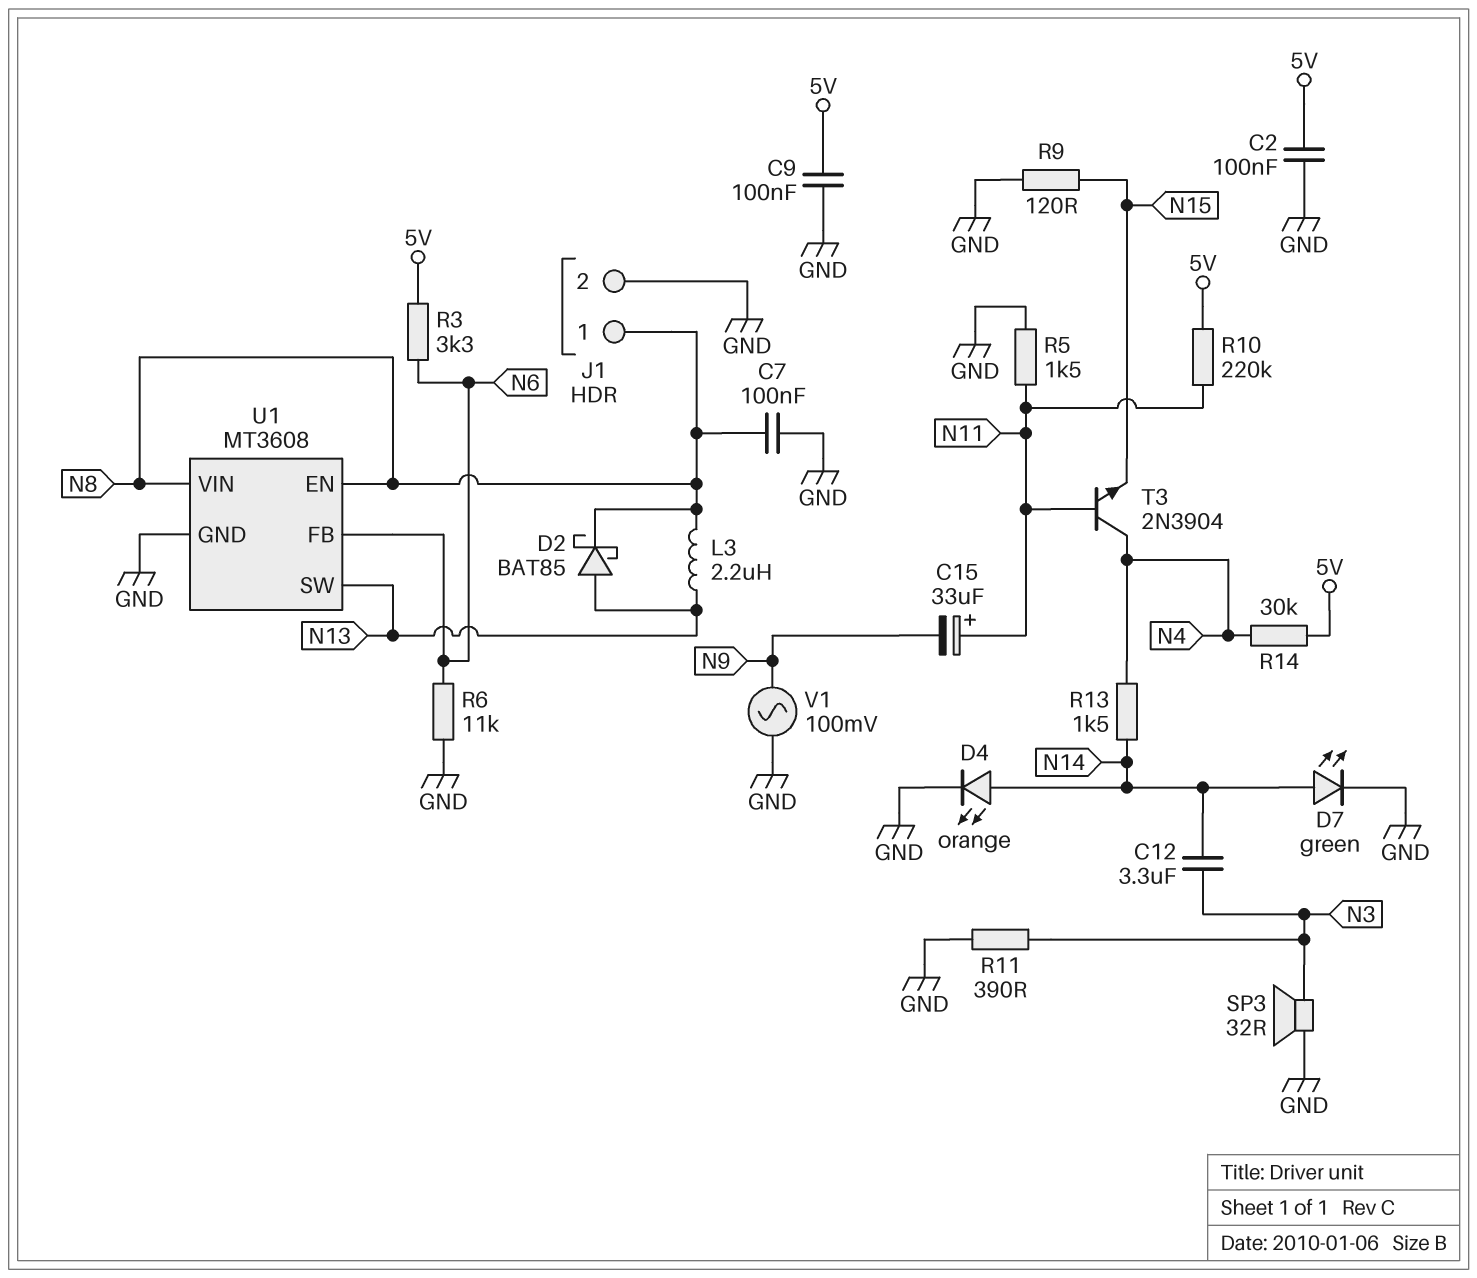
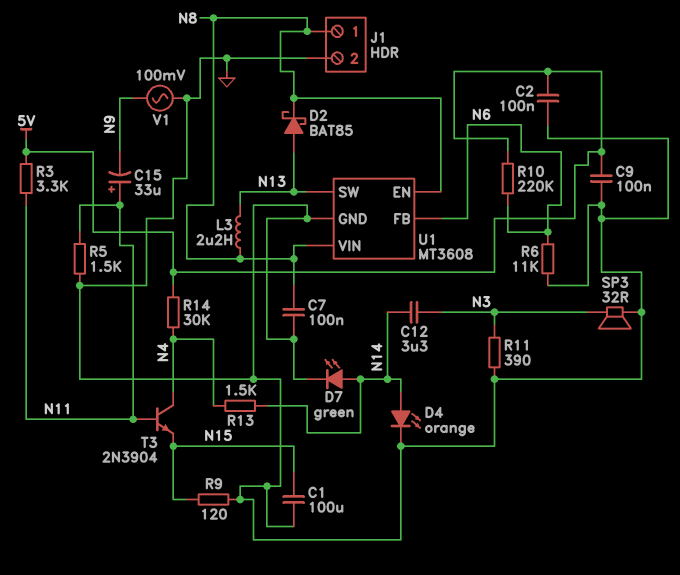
C1: none -> 100uF (GND, N15)
R3: 3.3k (5V, N6) -> 3.3k (5V, N11)
R10: 220k (5V, N11) -> 220k (5V, N6)

